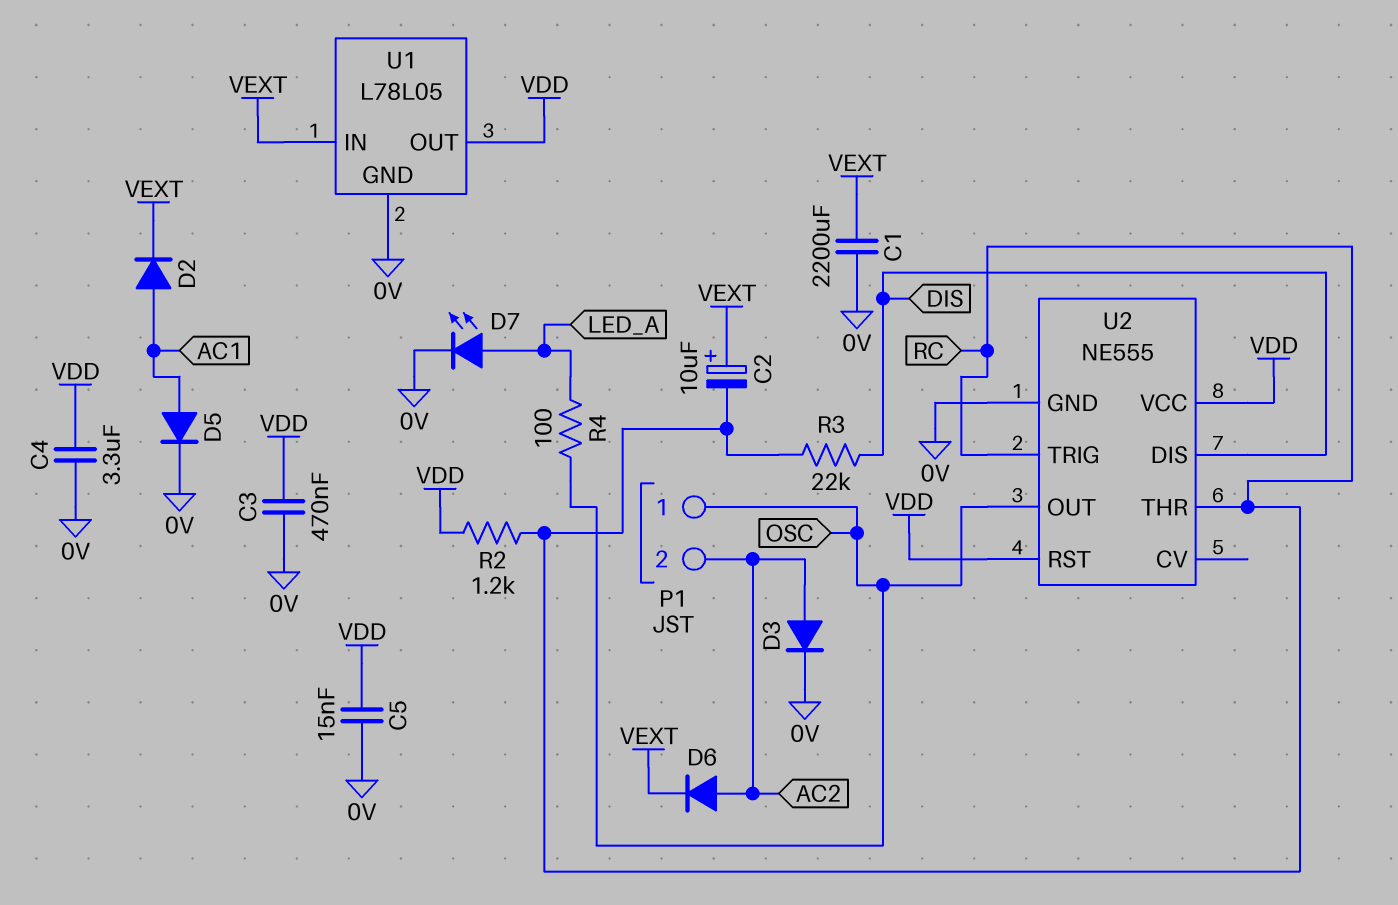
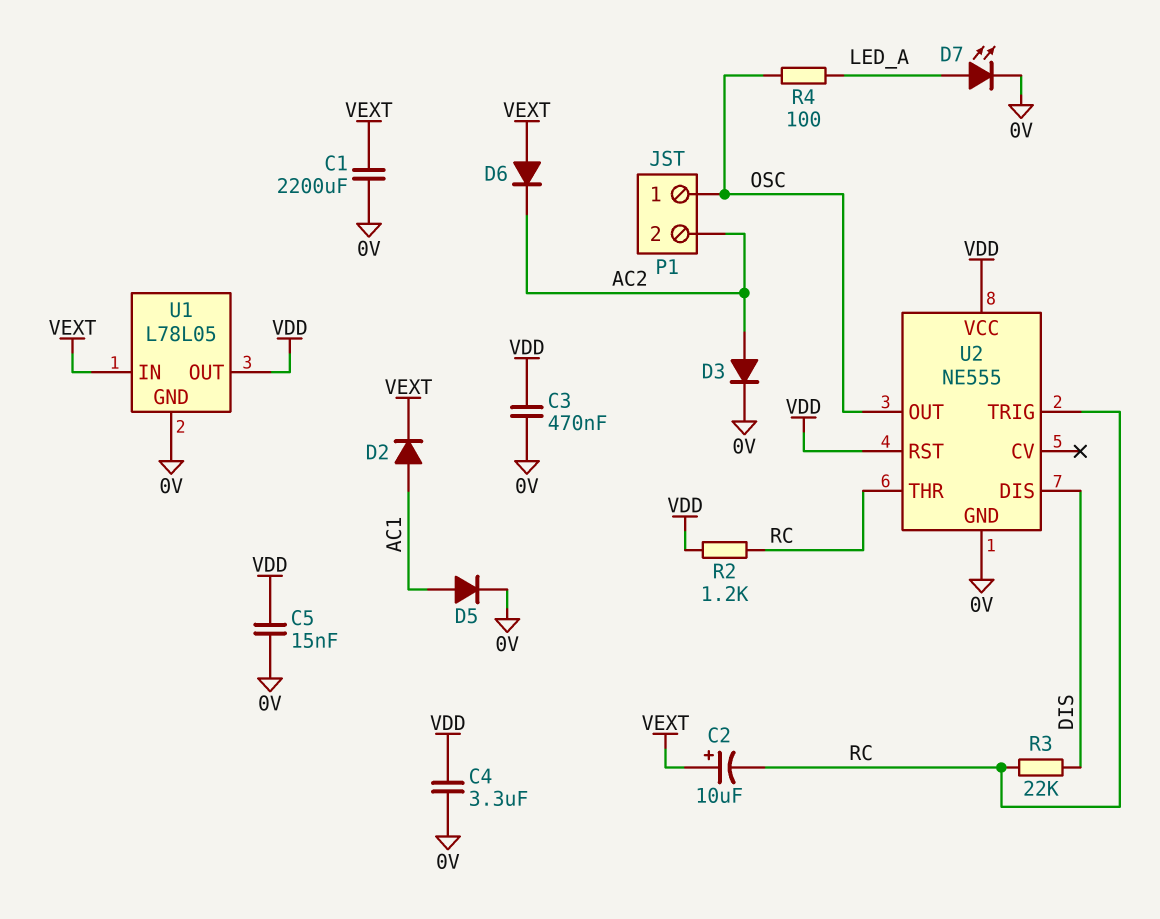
D6: diode (A AC2, K VEXT) -> diode (A VEXT, K AC2)

